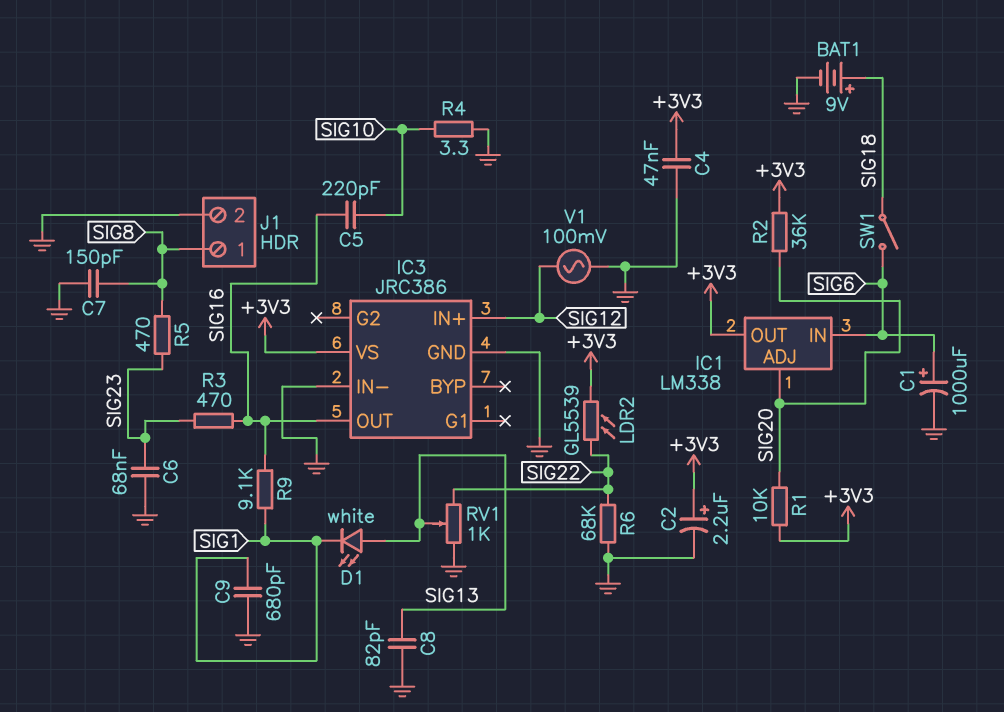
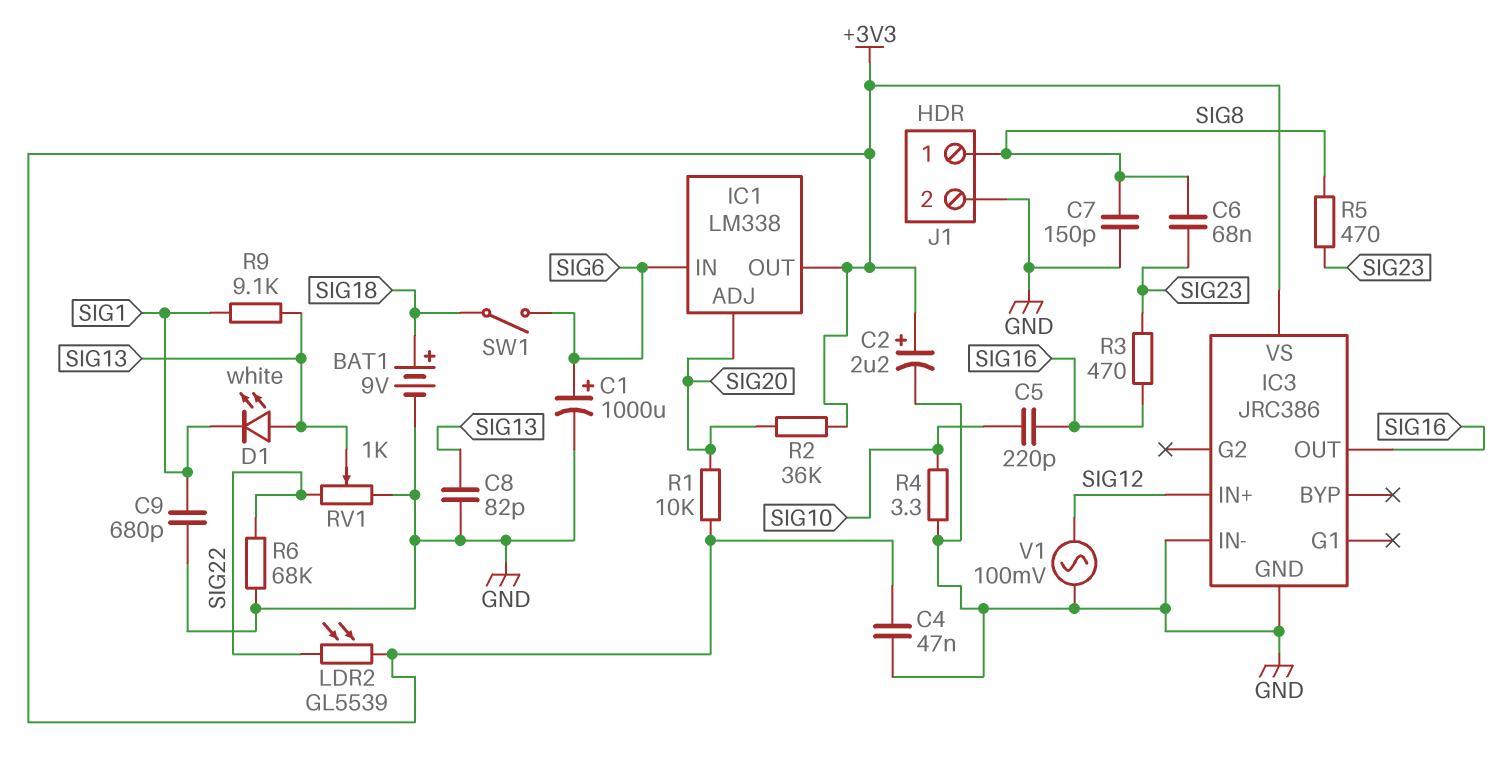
C6: 68nF (GND, SIG23) -> 68nF (SIG8, SIG23)
R9: 9.1k (SIG1, SIG16) -> 9.1k (SIG1, SIG13)

